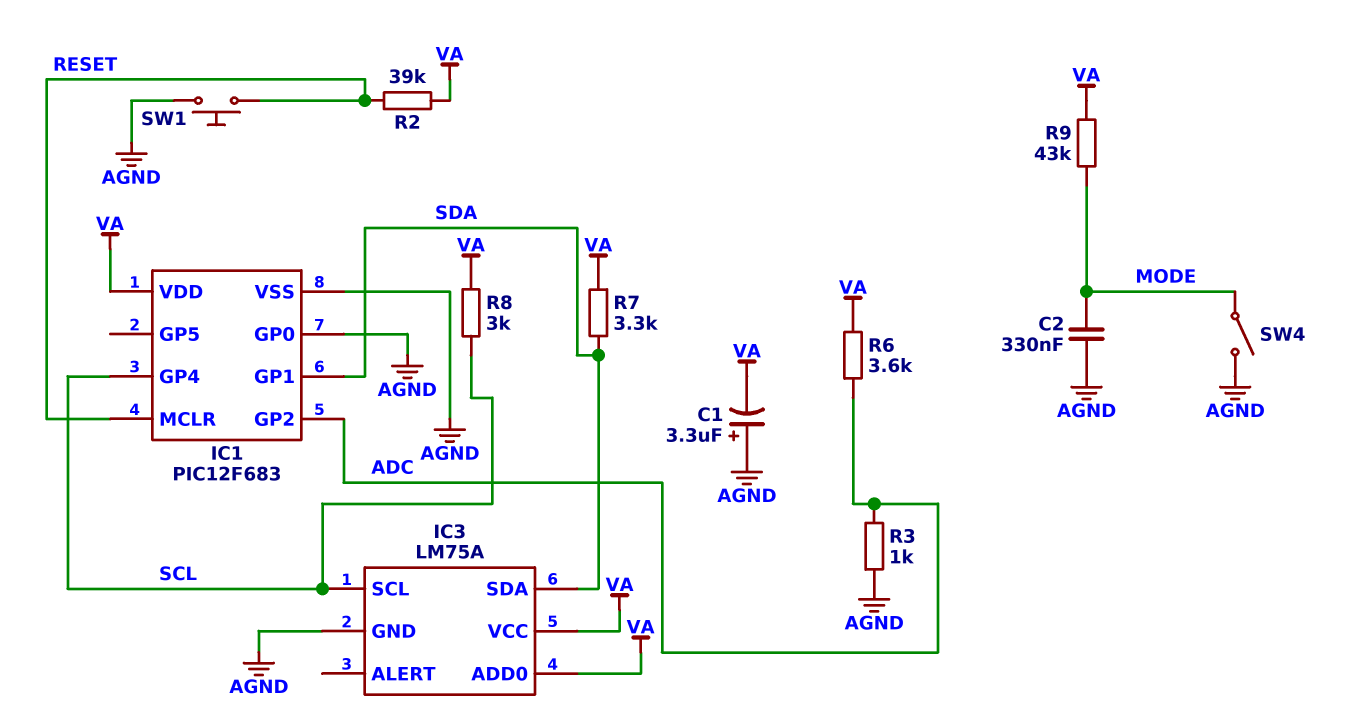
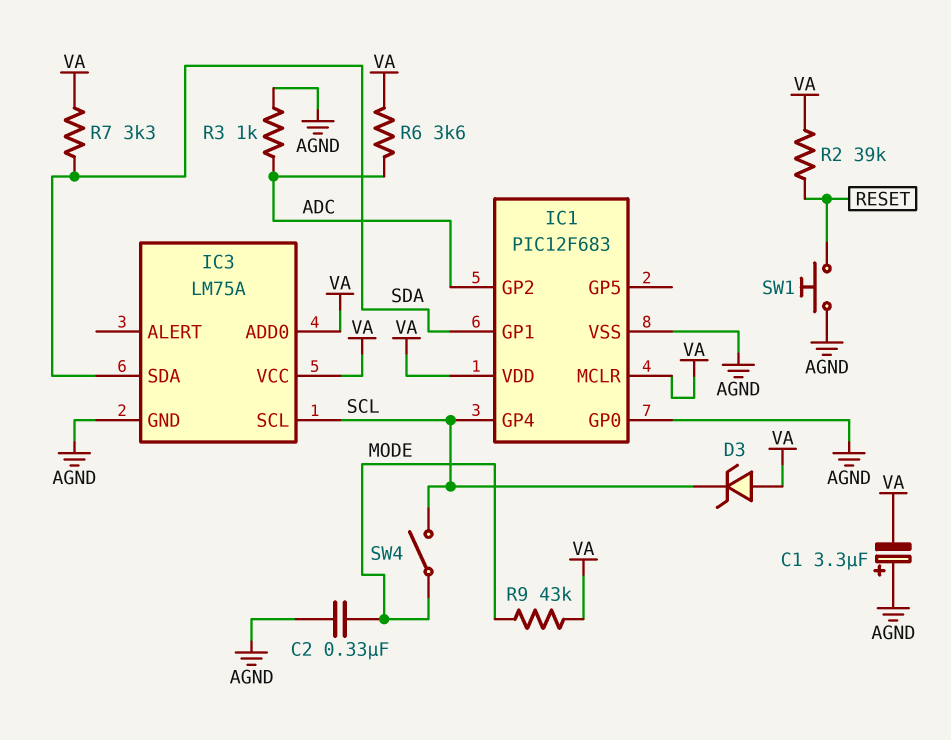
D3: none -> zener (A VA, K SCL)
IC1 pin MCLR: RESET -> VA
R8: 3k (SCL, VA) -> none
SW4: switch (AGND, MODE) -> switch (MODE, SCL)

